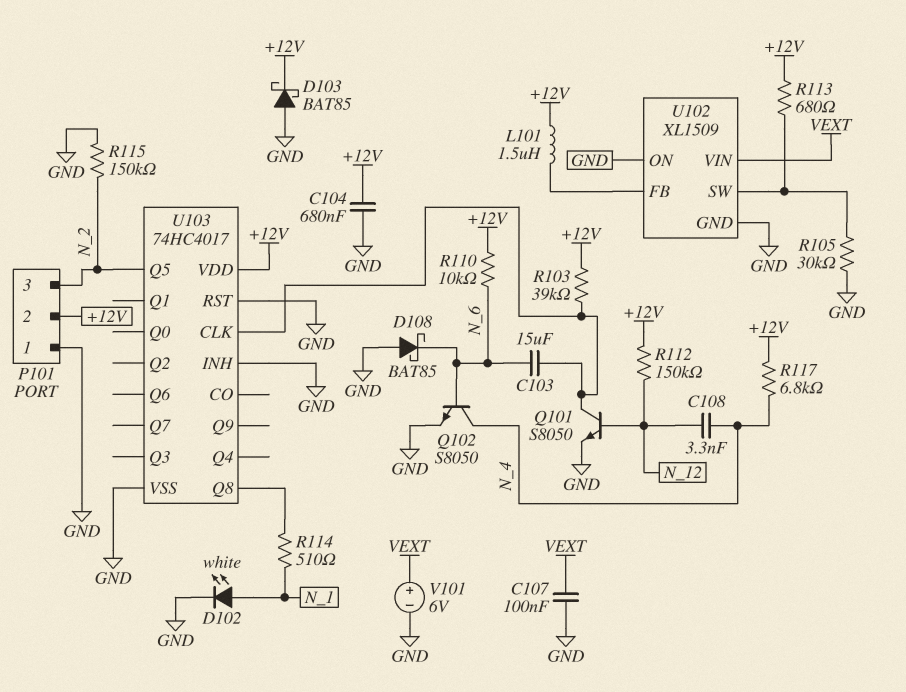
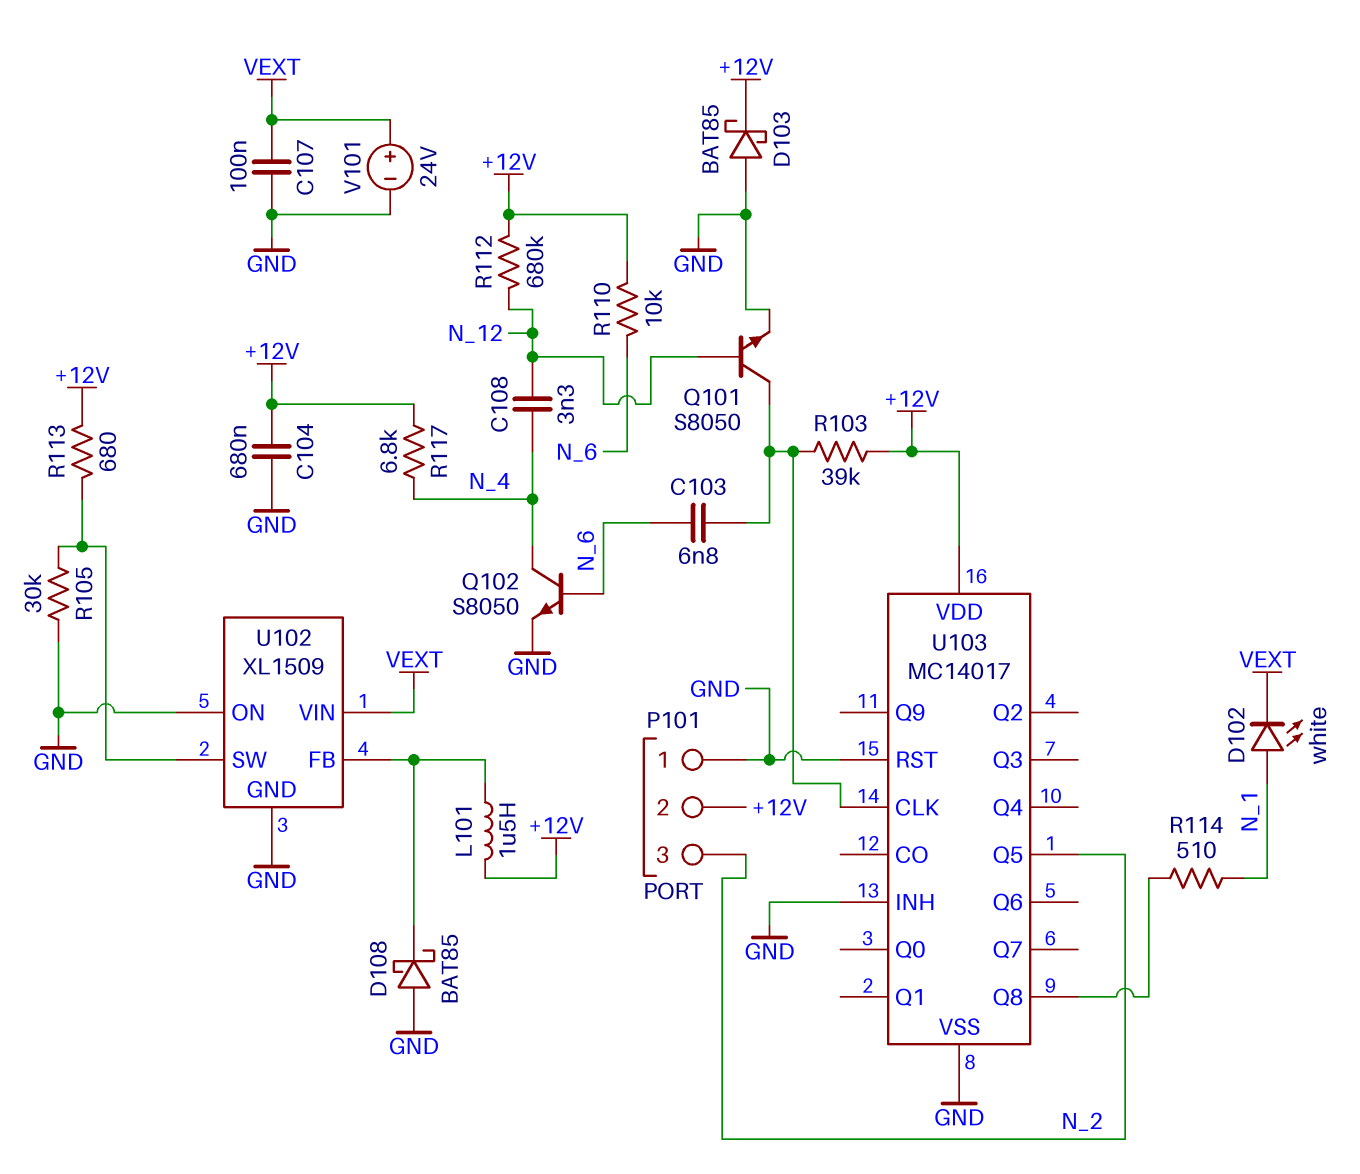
C103: 15uF (N_6, U103/CLK) -> 6.8nF (N_6, U103/CLK)
D102: LED white (A N_1, K GND) -> LED white (A N_1, K VEXT)
D108: schottky BAT85 (A GND, K N_6) -> schottky BAT85 (A GND, K U102/FB)
R112: 150k (+12V, N_12) -> 680k (+12V, N_12)
R115: 150k (GND, N_2) -> none
U103: 74HC4017 -> MC14017
V101: 6V (plus VEXT, minus GND) -> 24V (plus VEXT, minus GND)

